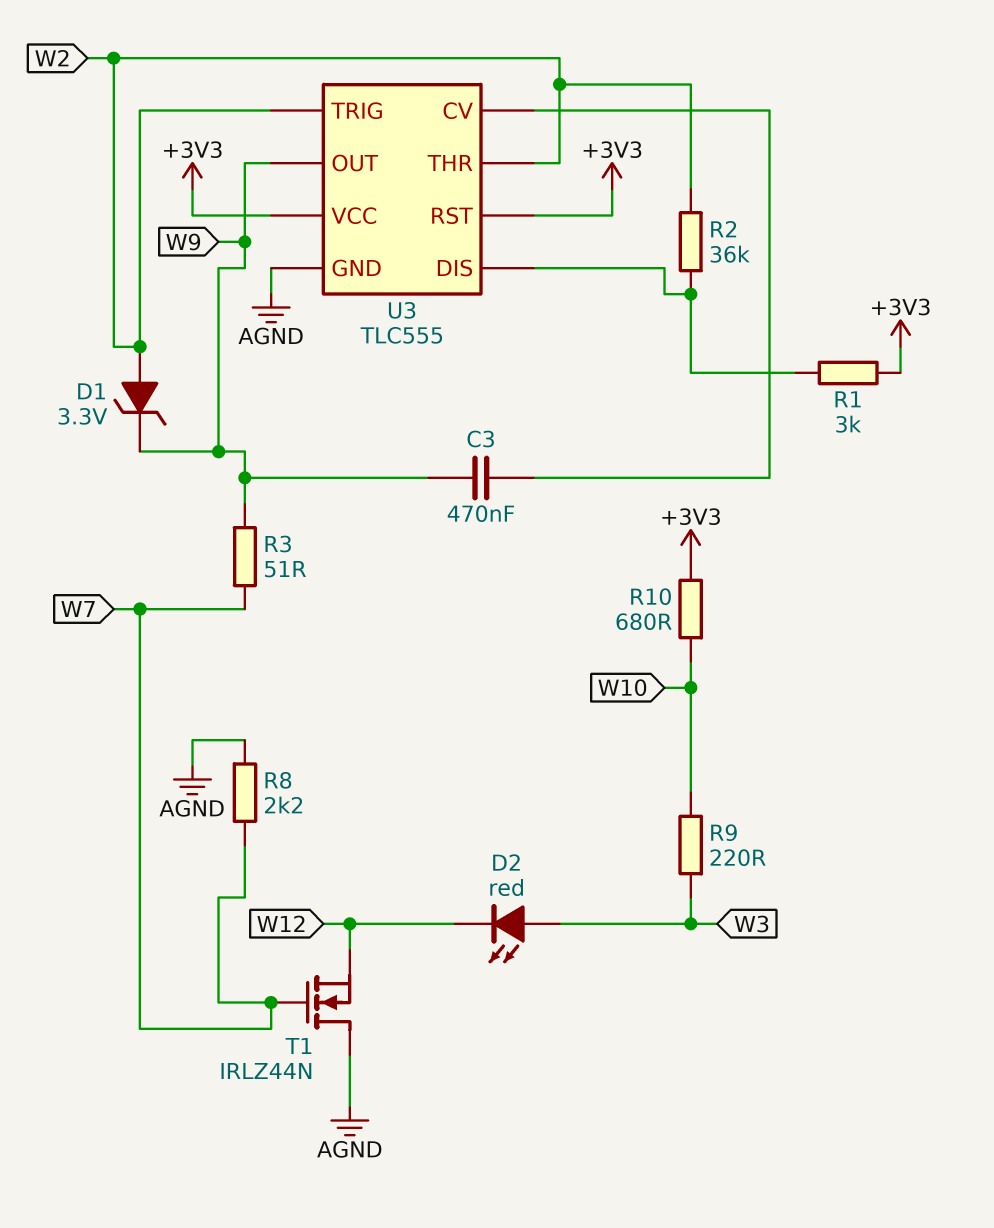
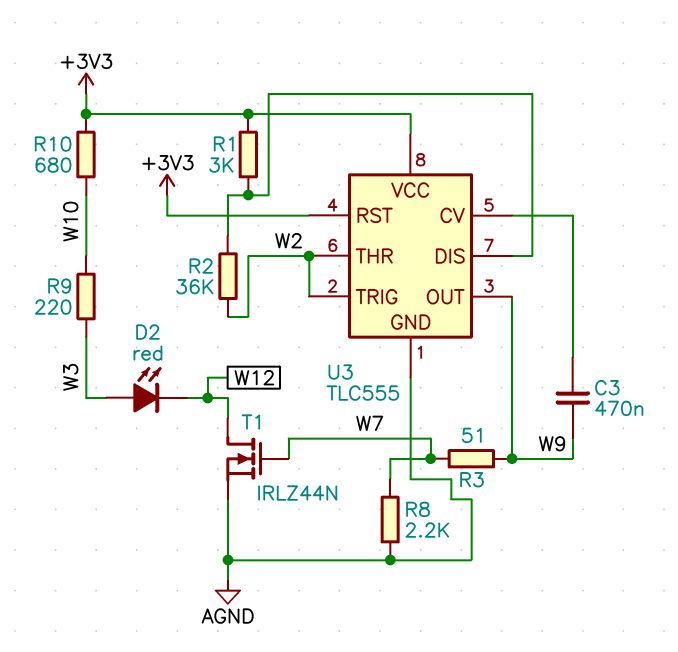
D1: zener 3.3V (A W2, K W9) -> none
T1: NMOS IRLZ44N (G W7, D AGND, S W12) -> NMOS IRLZ44N (G W7, D W12, S AGND)

